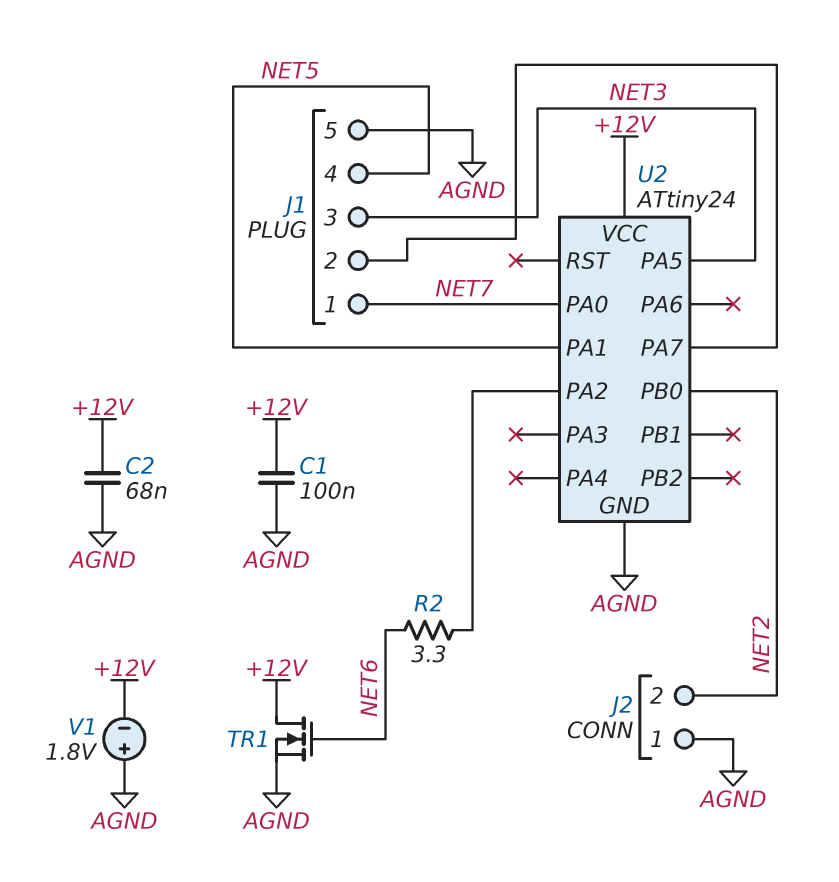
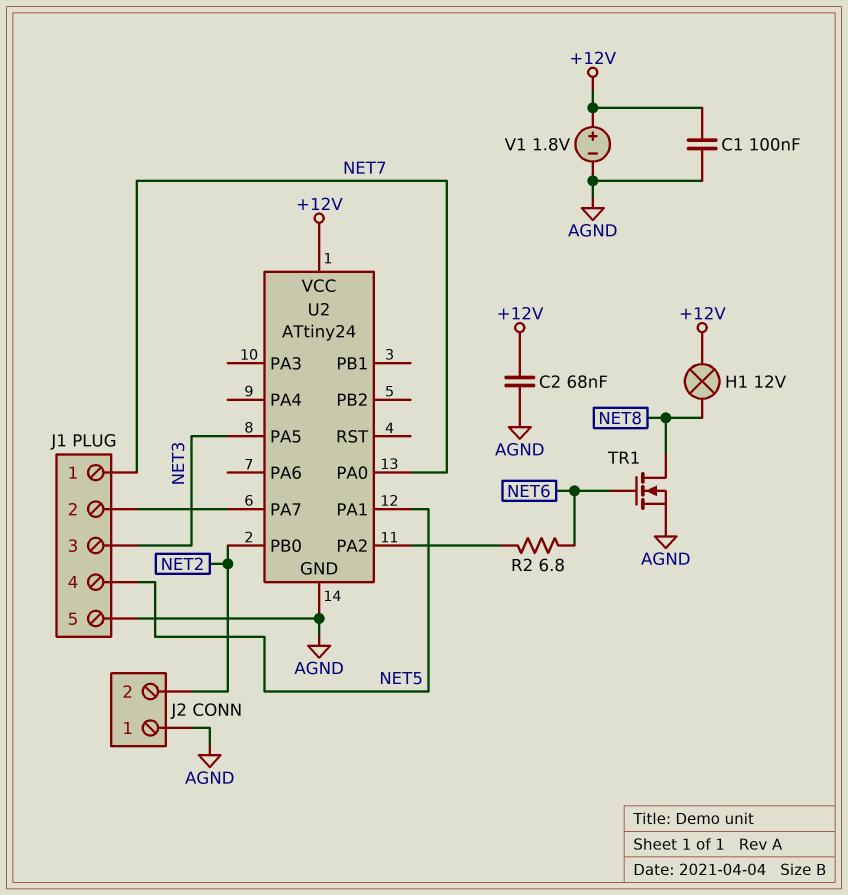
H1: none -> lamp 12V (+12V, NET8)
R2: 3.3 (NET6, U2/PA2) -> 6.8 (NET6, U2/PA2)
TR1: NMOS (G NET6, D +12V, S AGND) -> NMOS (G NET6, D NET8, S AGND)
V1: 1.8V (plus AGND, minus +12V) -> 1.8V (plus +12V, minus AGND)

